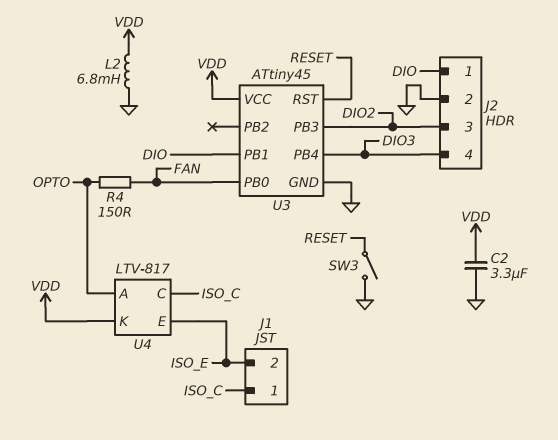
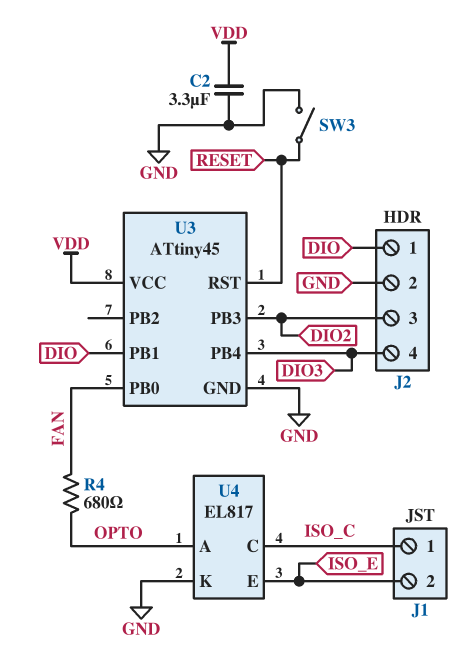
L2: 6.8mH (GND, VDD) -> none
R4: 150 (FAN, OPTO) -> 680 (FAN, OPTO)
U4: LTV-817 -> EL817
U4 pin K: VDD -> GND

